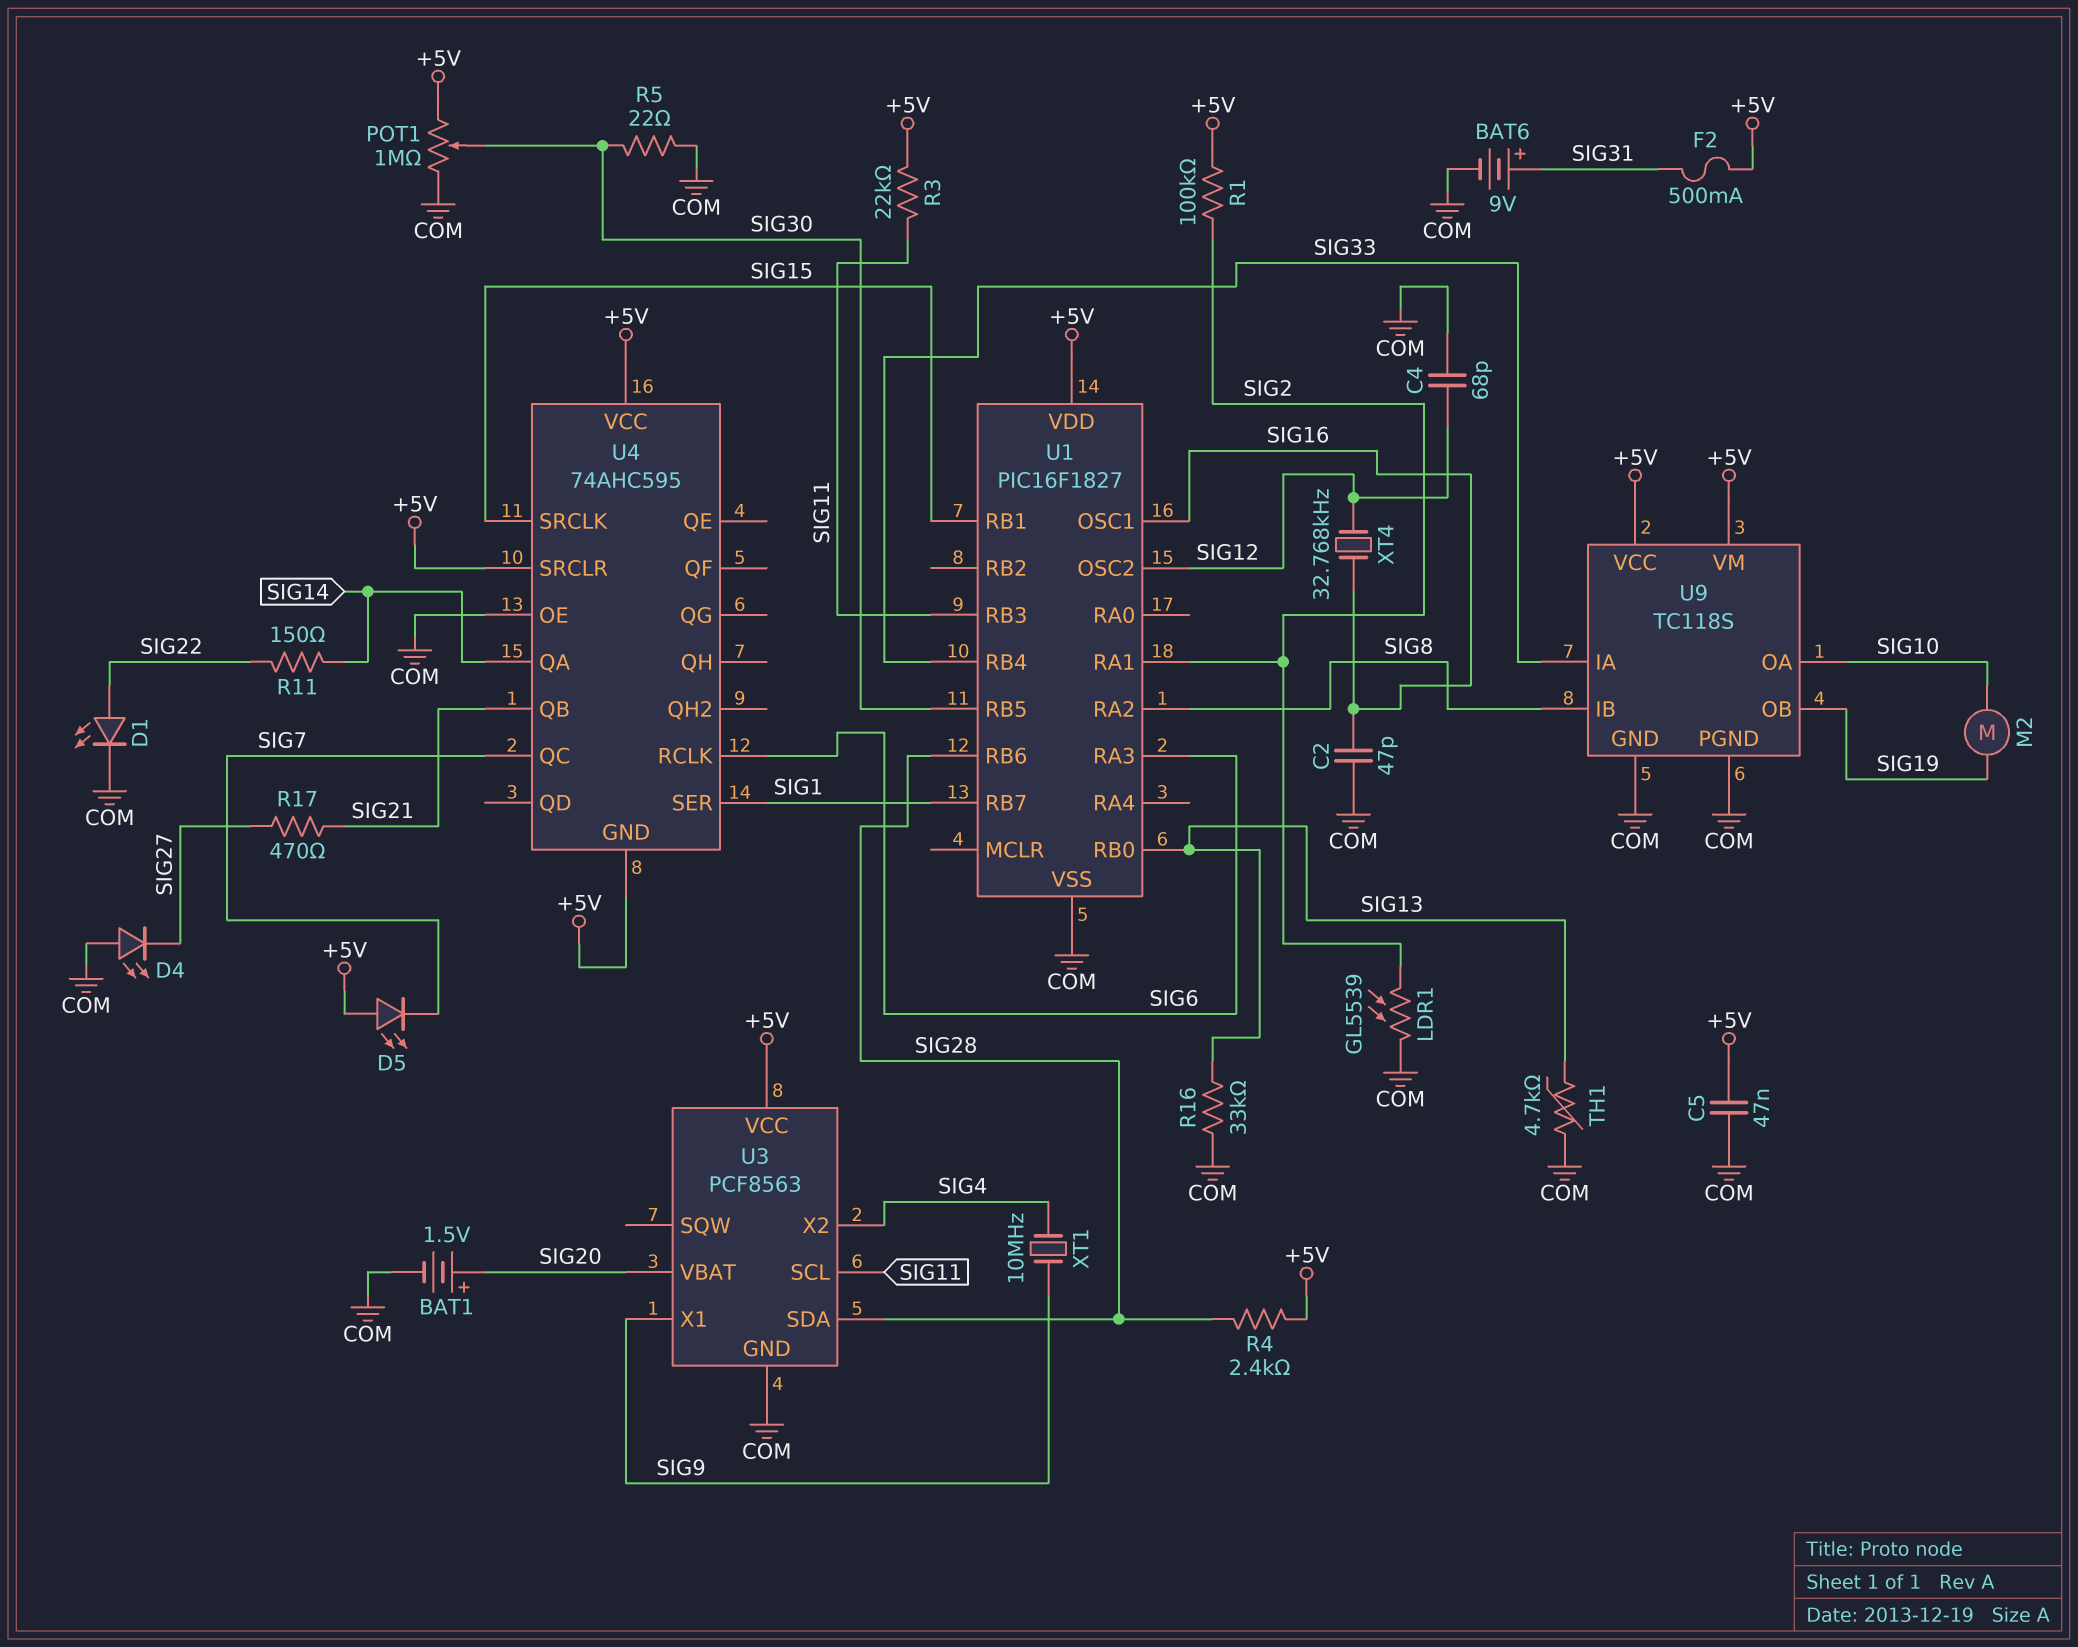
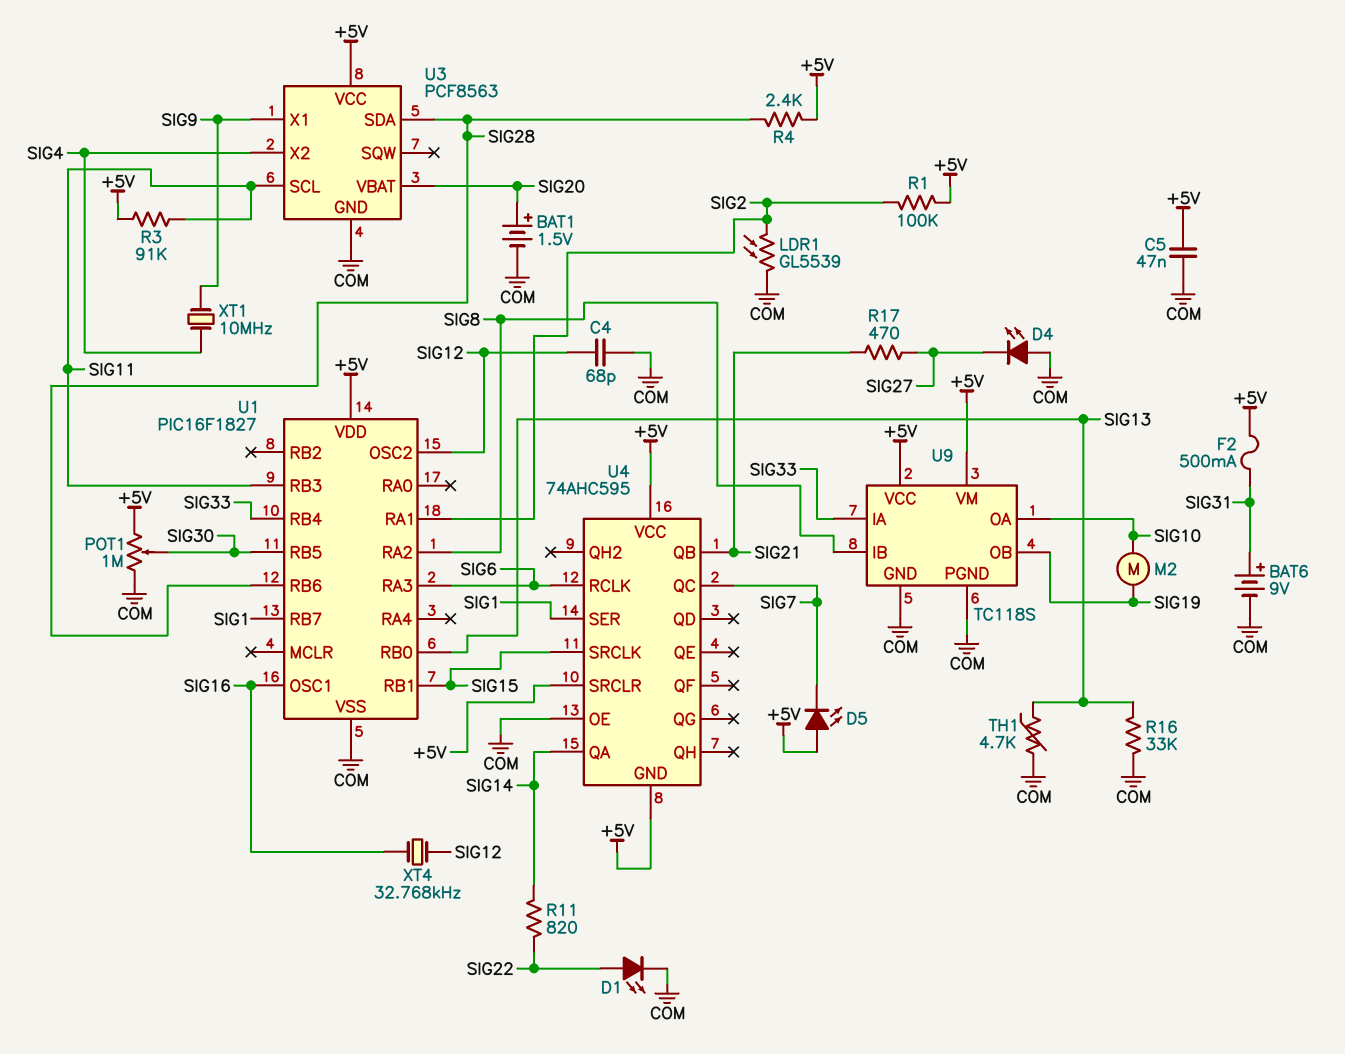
C2: 47pF (COM, SIG16) -> none
R3: 22k (+5V, SIG11) -> 91k (+5V, SIG11)
R5: 22 (COM, SIG30) -> none
R11: 150 (SIG14, SIG22) -> 820 (SIG14, SIG22)

